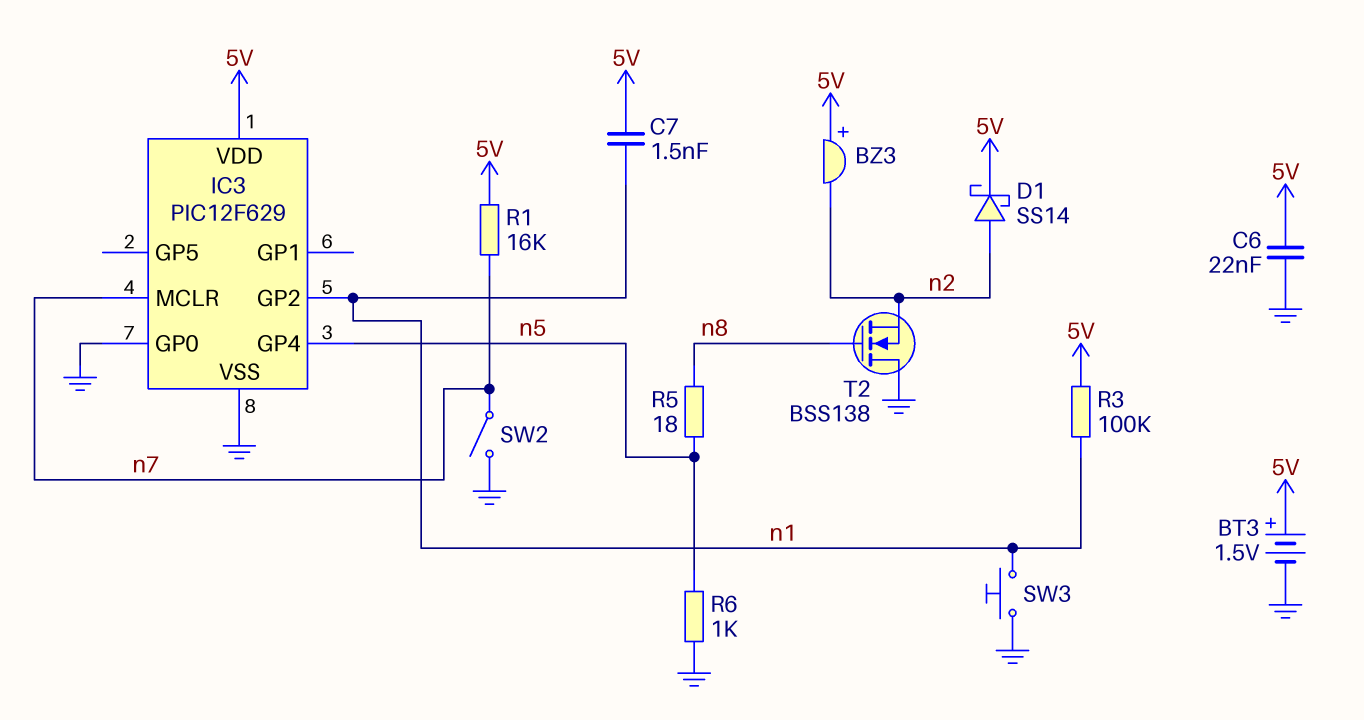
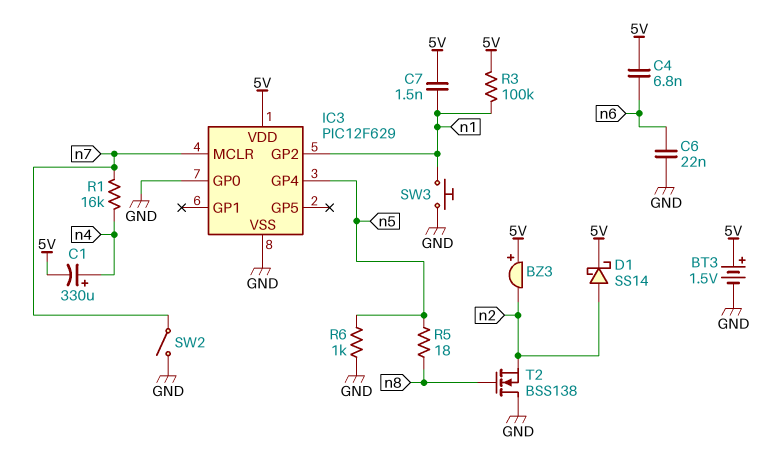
C1: none -> 330uF (plus n4, minus 5V)
C4: none -> 6.8nF (5V, n6)
C6: 22nF (5V, GND) -> 22nF (GND, n6)
R1: 16k (5V, n7) -> 16k (n4, n7)

